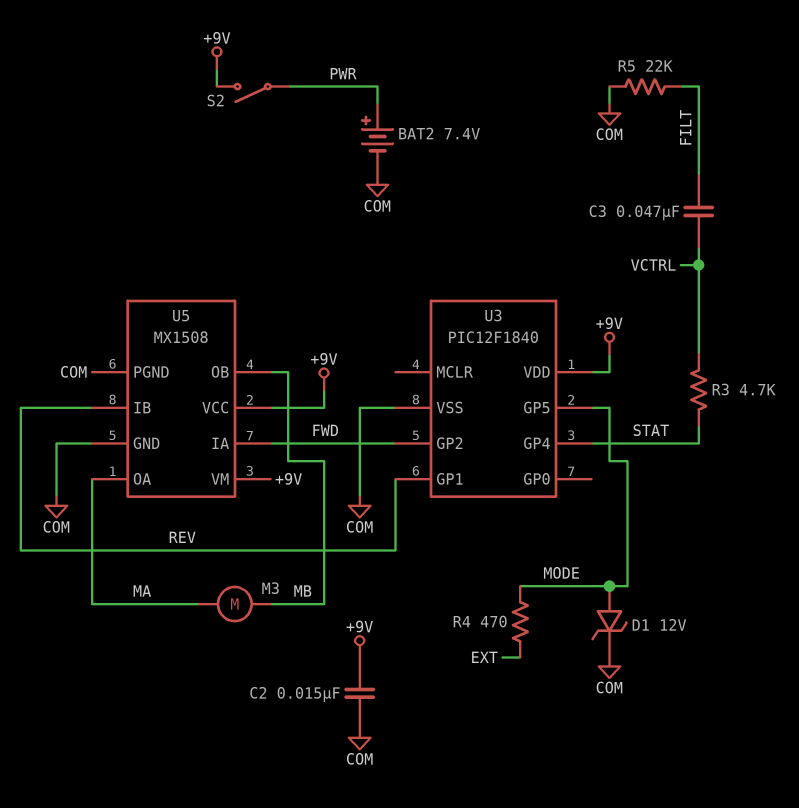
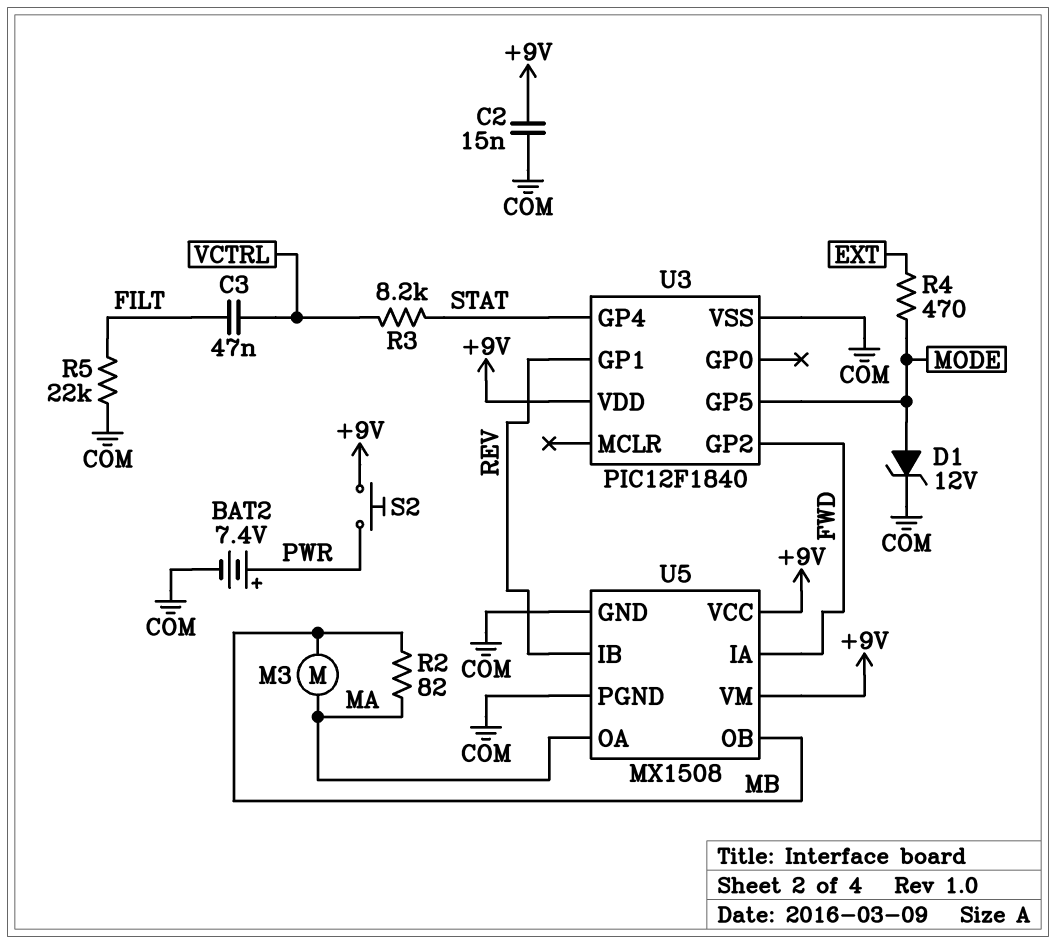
R2: none -> 82 (MA, MB)
R3: 4.7k (STAT, VCTRL) -> 8.2k (STAT, VCTRL)
S2: switch (+9V, PWR) -> button (+9V, PWR)

